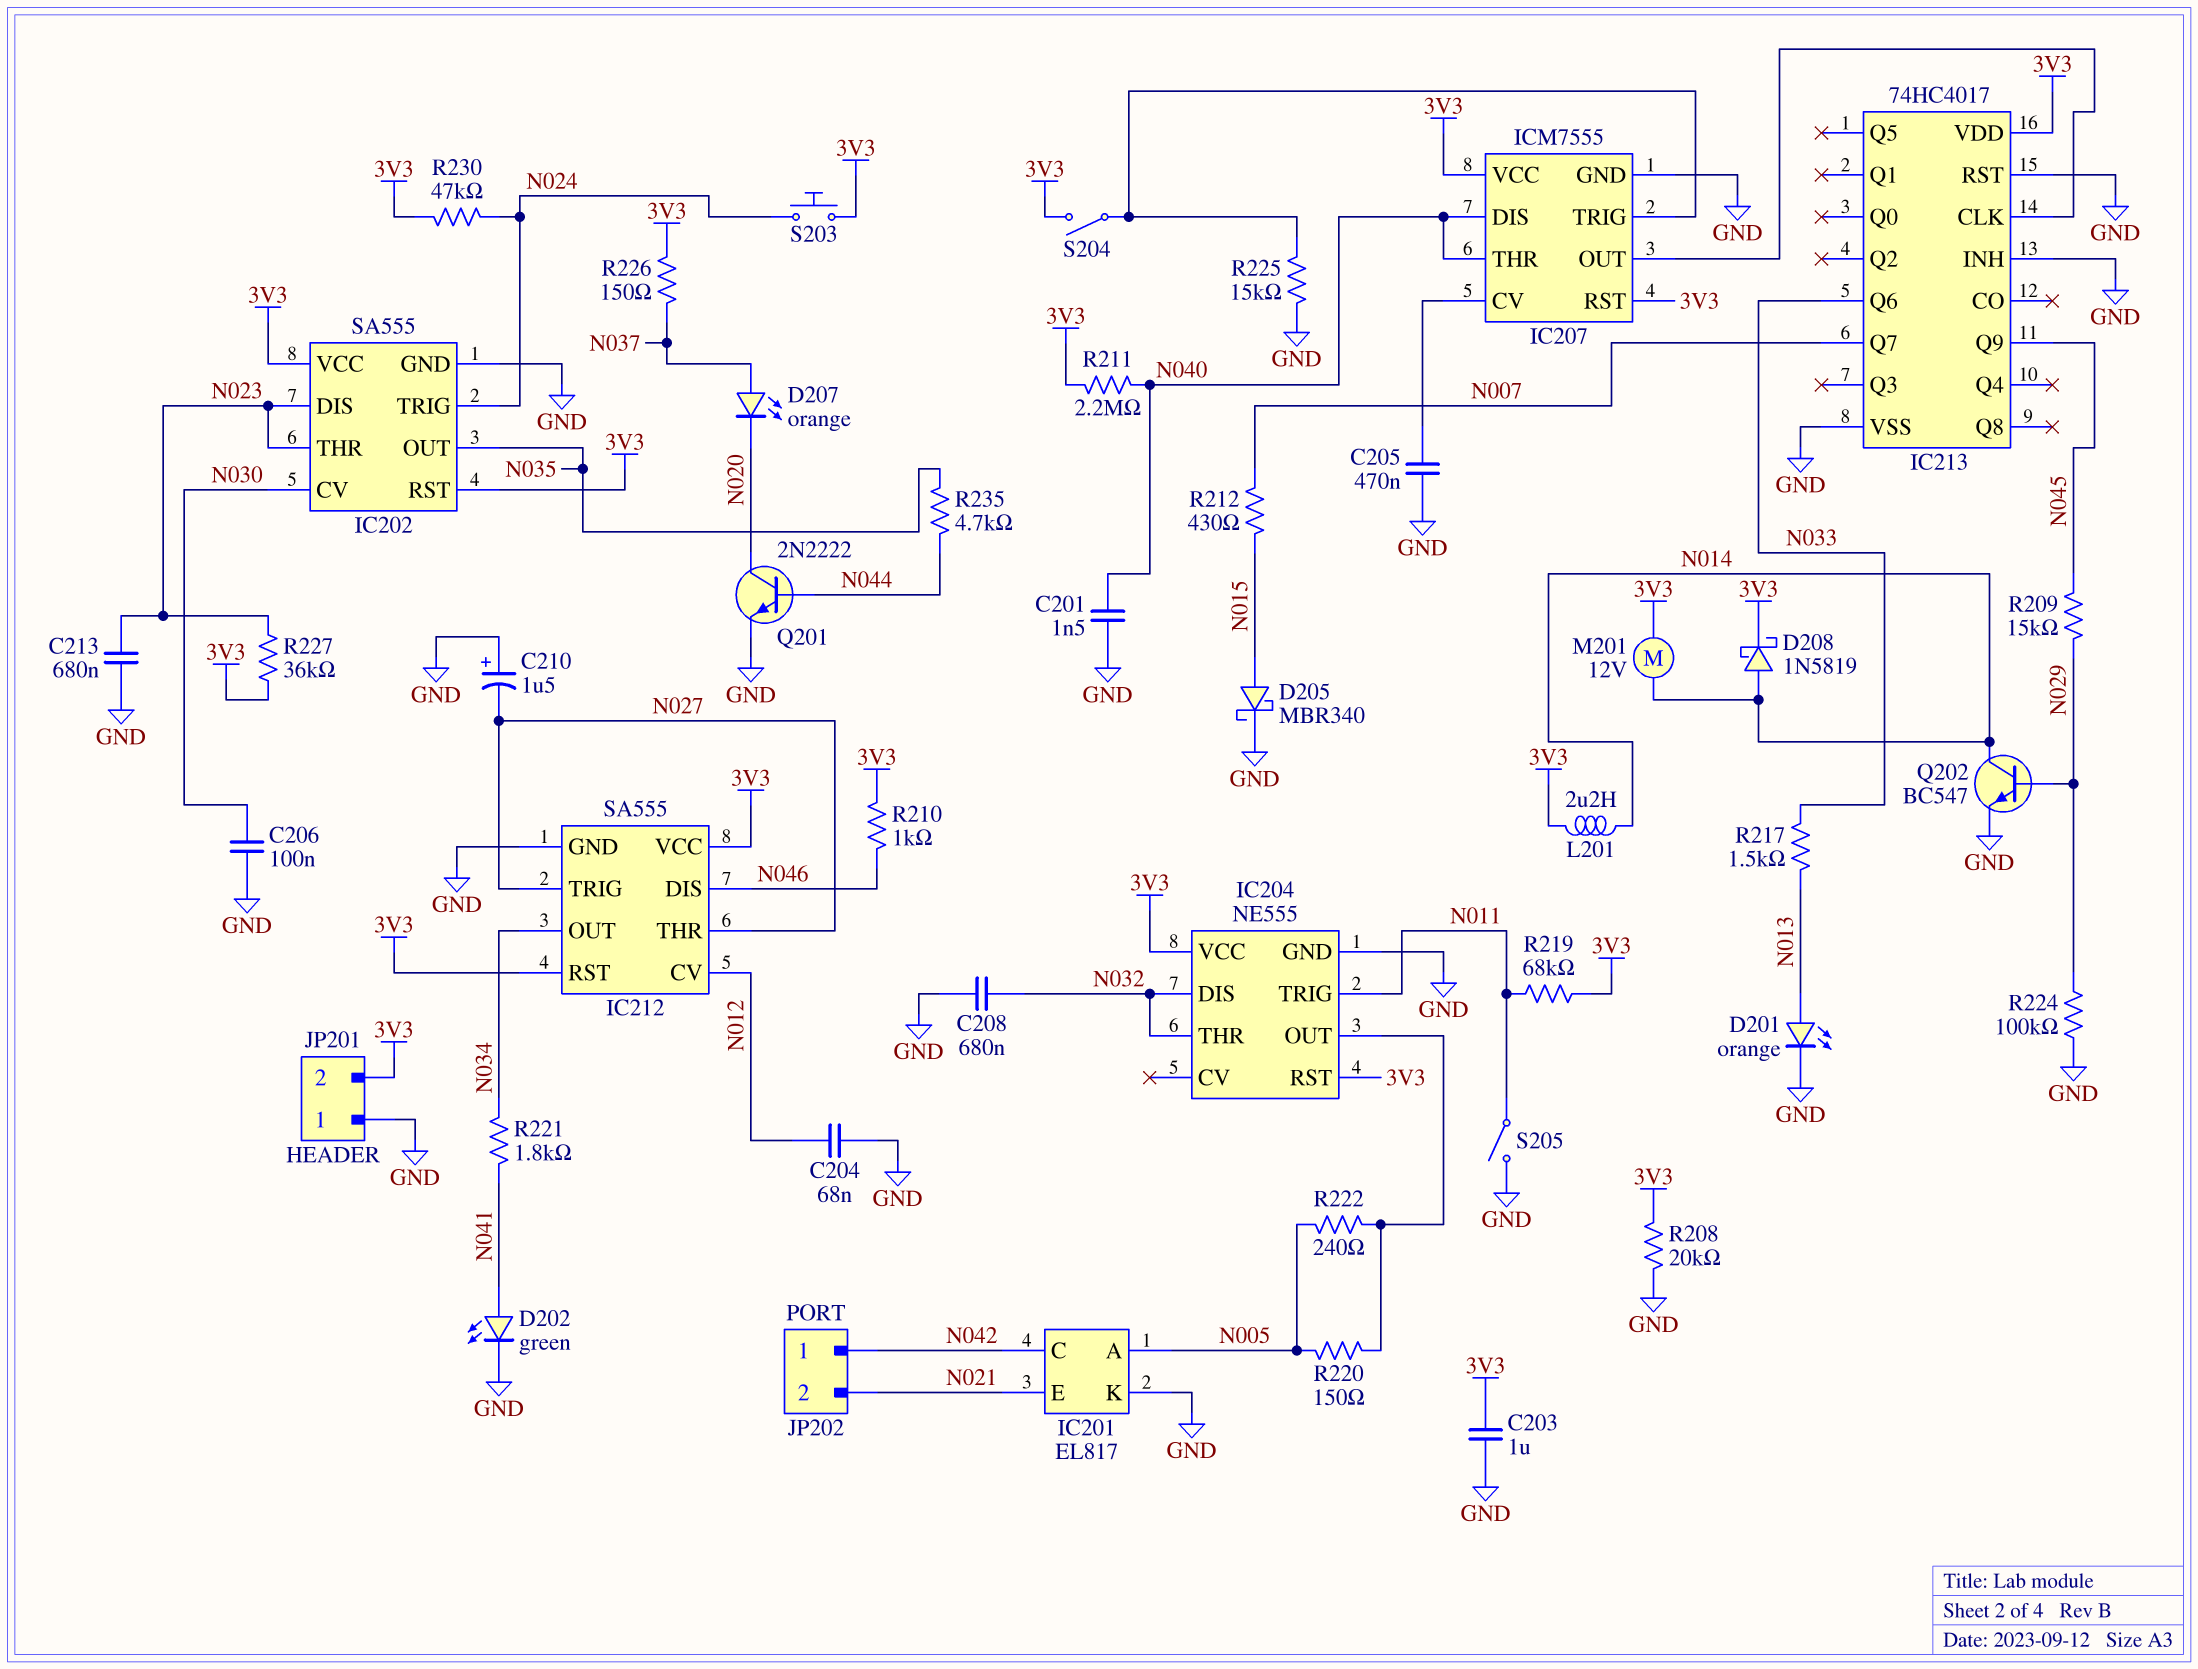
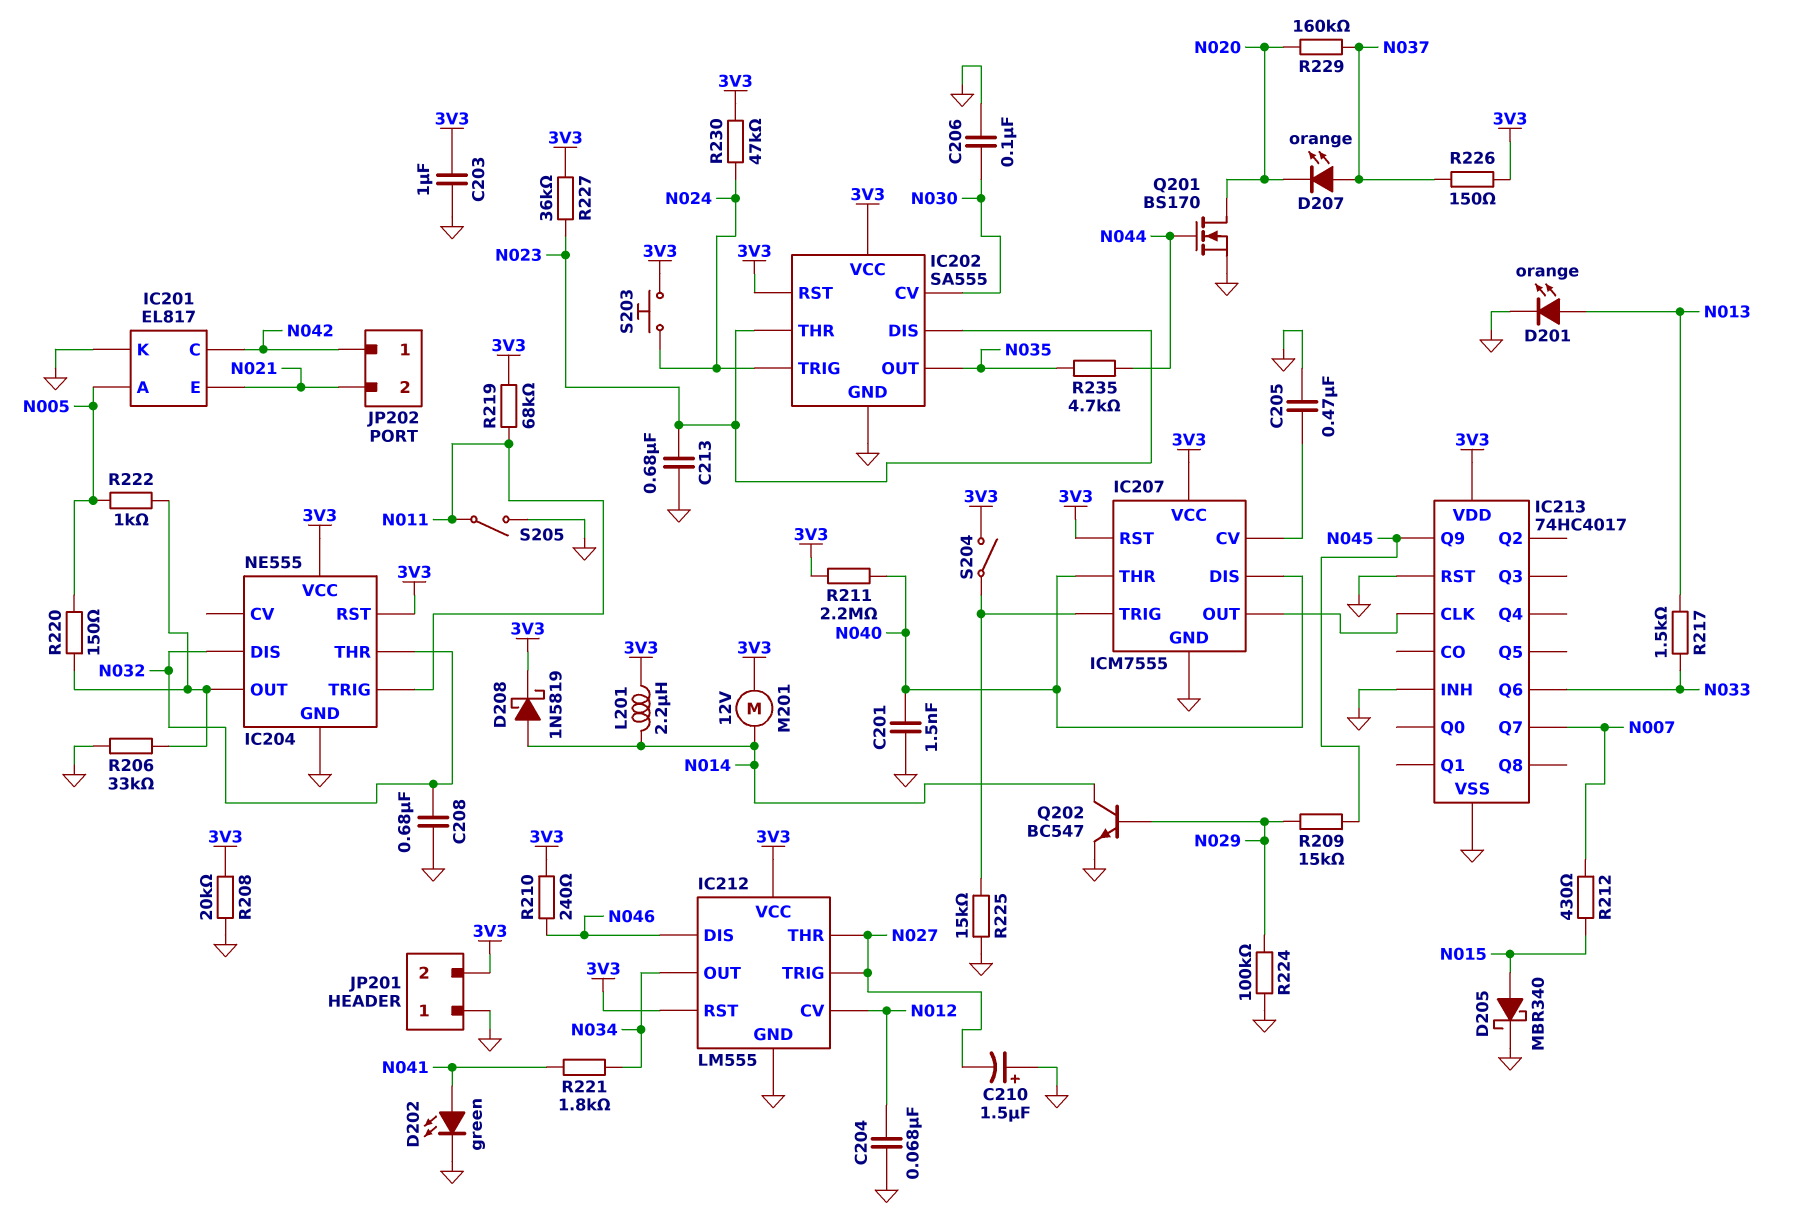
IC212: SA555 -> LM555
Q201: NPN 2N2222 (B N044, C N020, E GND) -> NMOS BS170 (G N044, D N020, S GND)
R206: none -> 33k (GND, IC204/OUT)
R210: 1k (3V3, N046) -> 240 (3V3, N046)
R222: 240 (IC204/OUT, N005) -> 1k (IC204/OUT, N005)
R229: none -> 160k (N020, N037)

